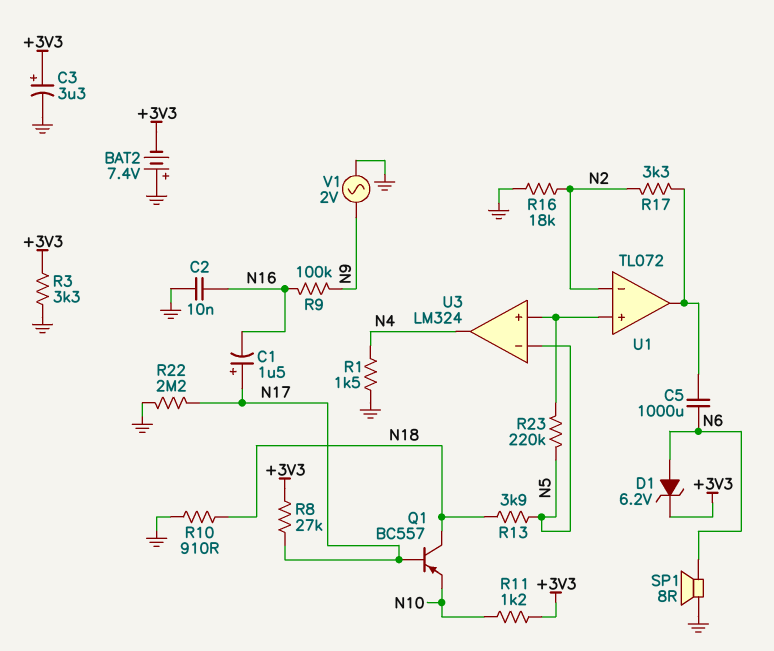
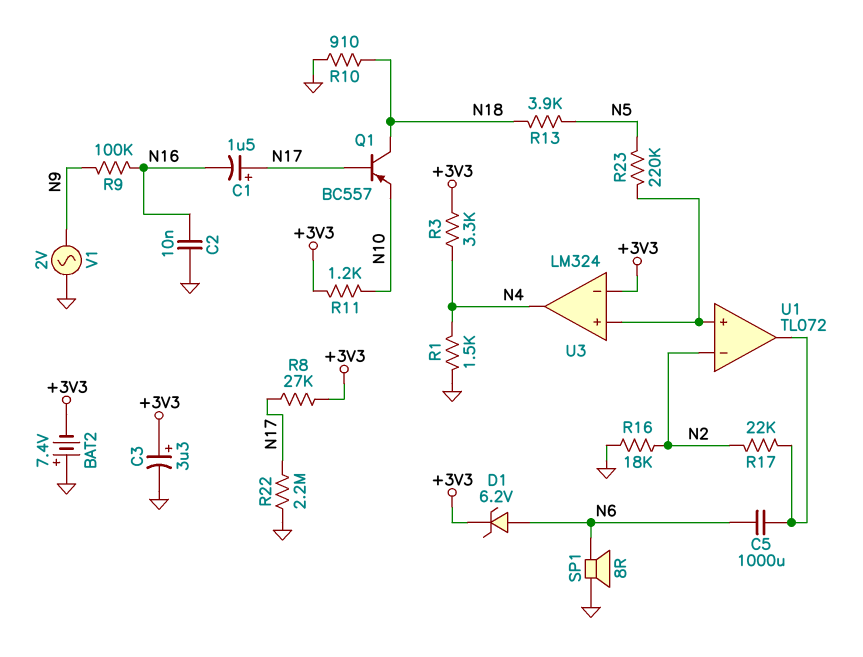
R3: 3.3k (+3V3, GND) -> 3.3k (+3V3, N4)
R17: 3.3k (N2, U1/out) -> 22k (N2, U1/out)
U3 pin in-: N5 -> +3V3

